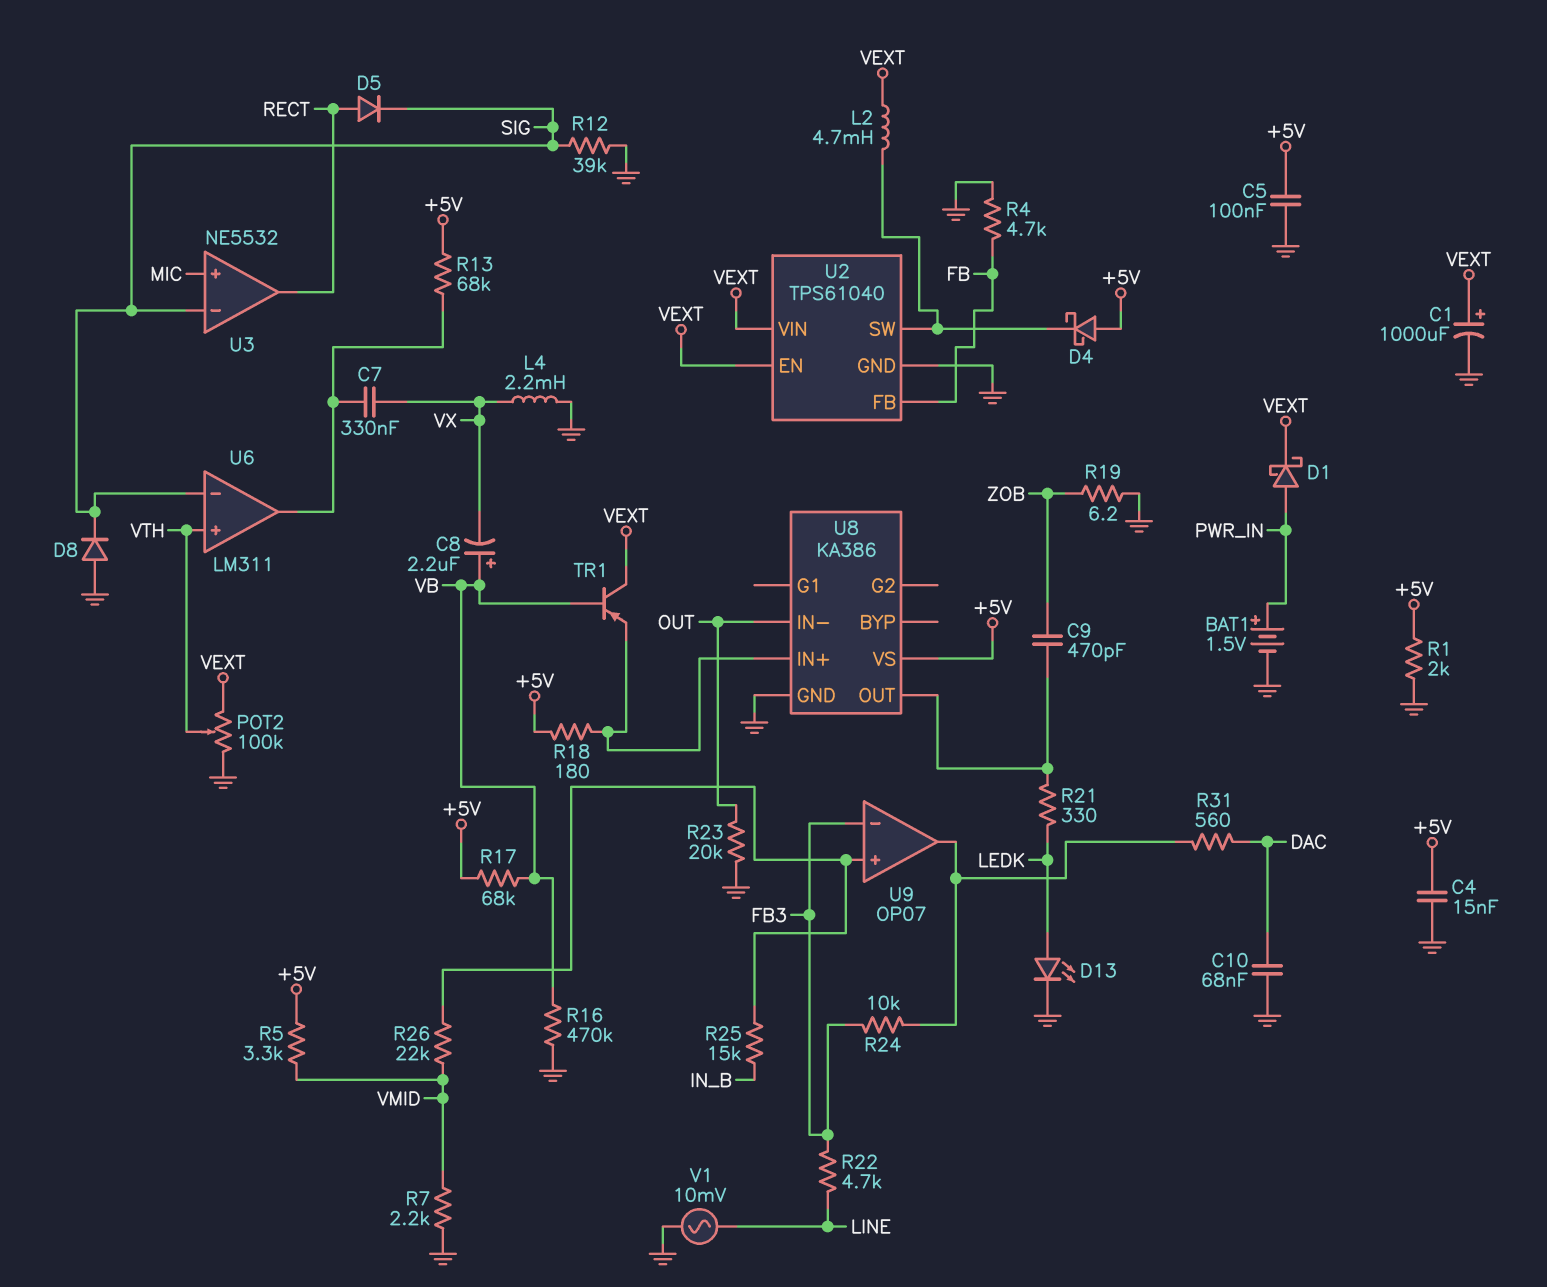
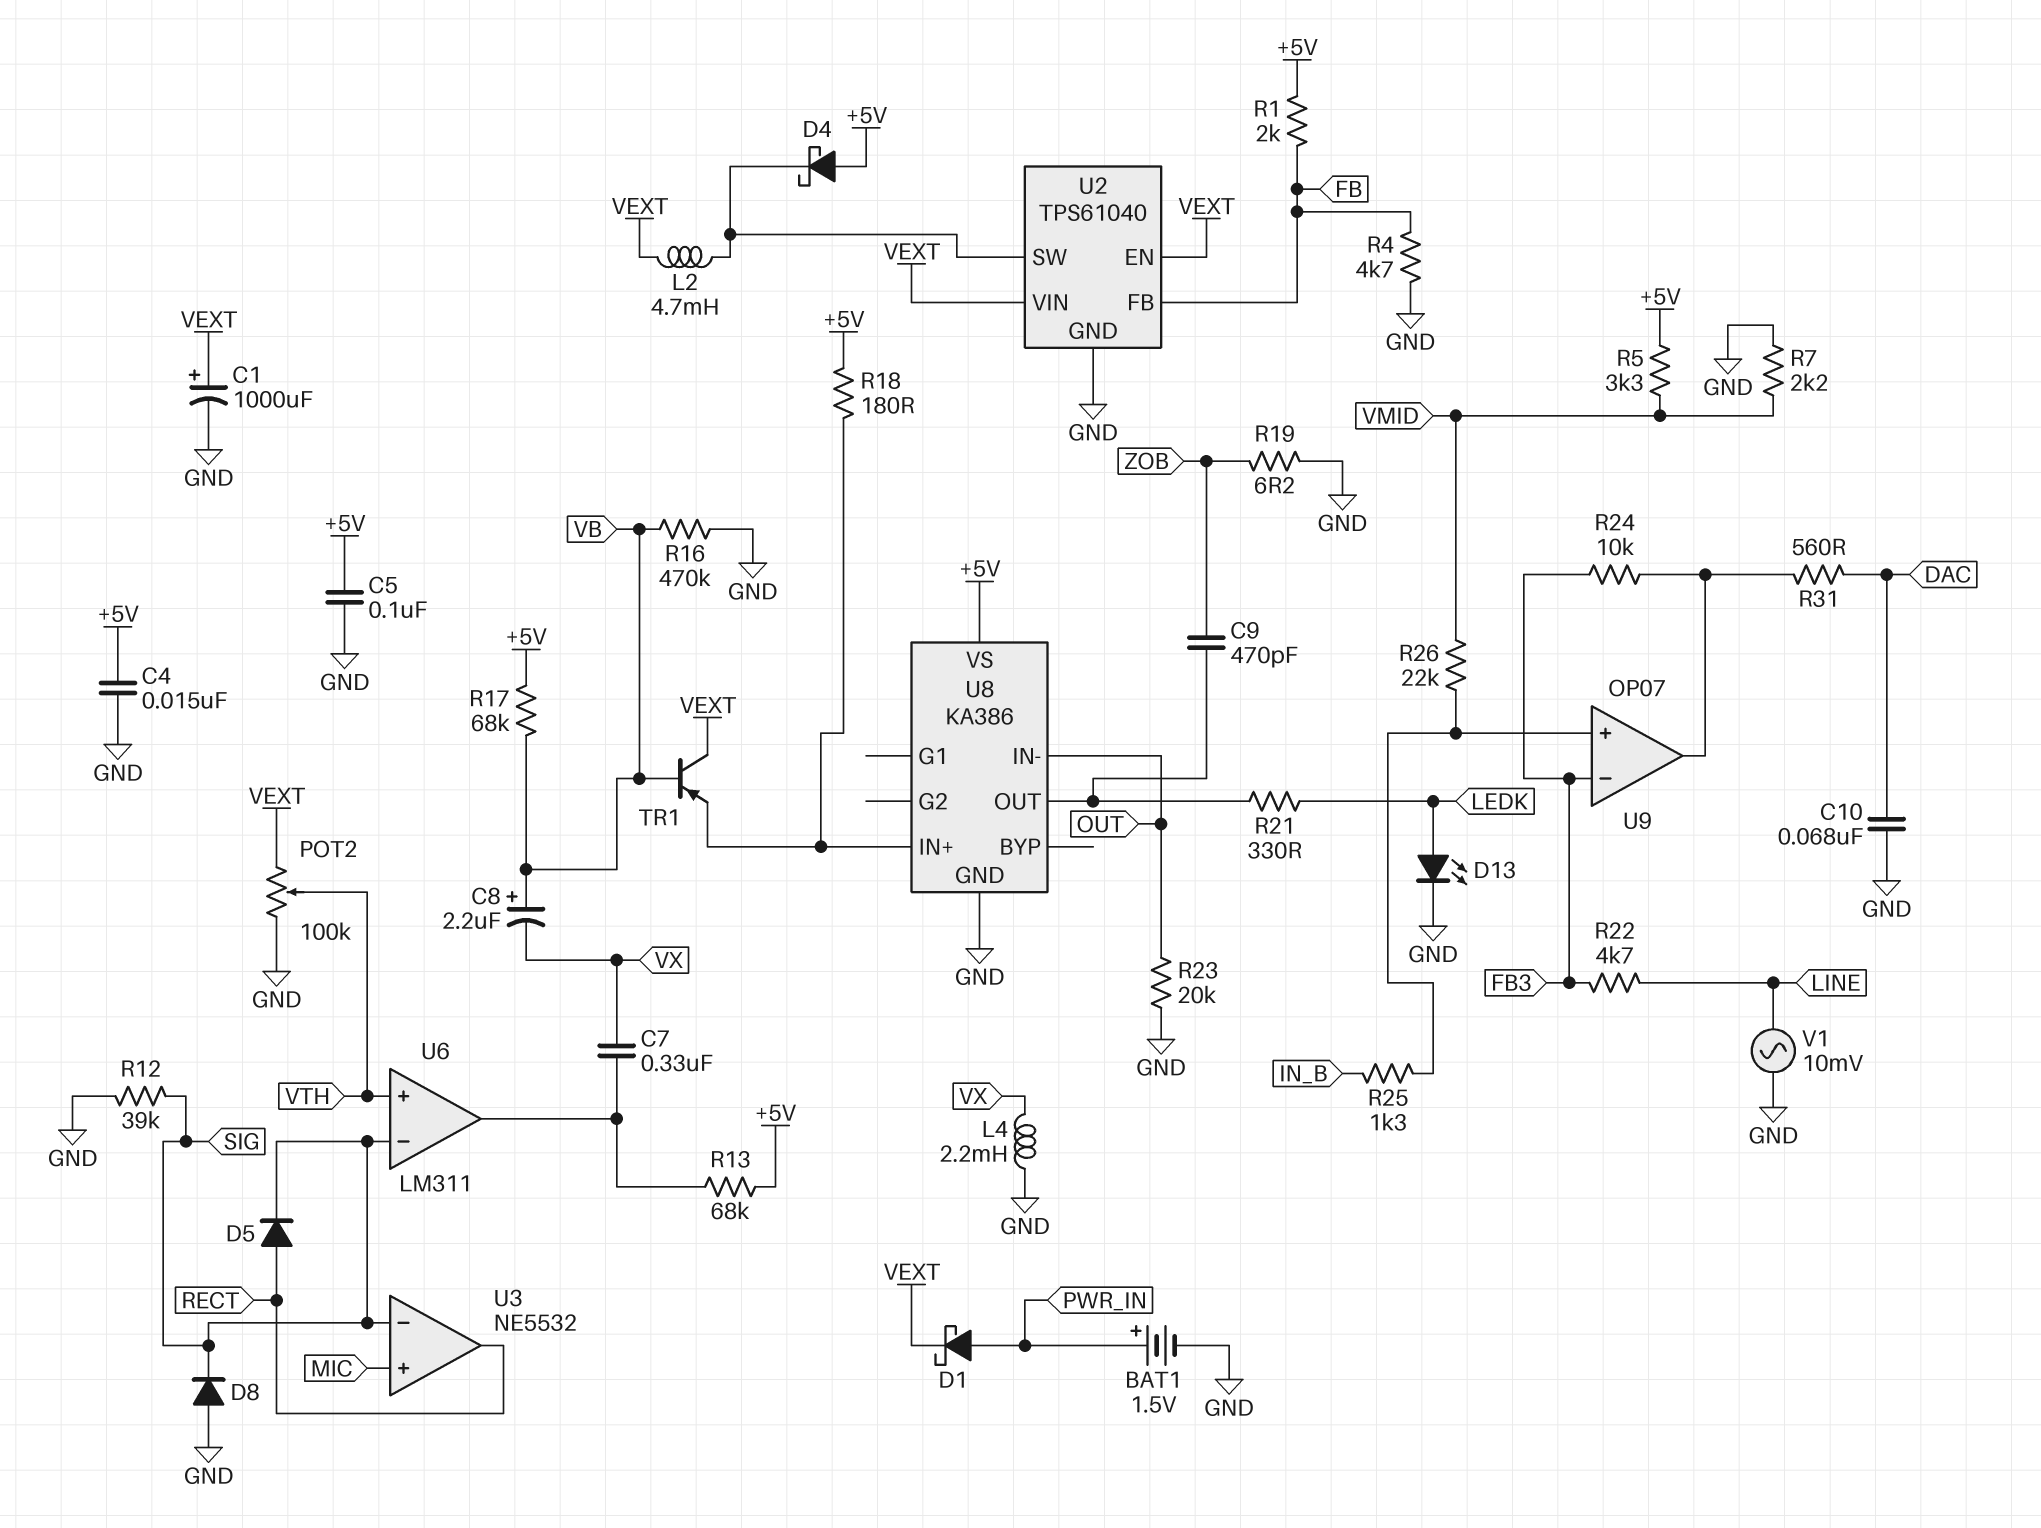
R1: 2k (+5V, GND) -> 2k (+5V, FB)
R25: 15k (IN_B, U9/in+) -> 1.3k (IN_B, U9/in+)

